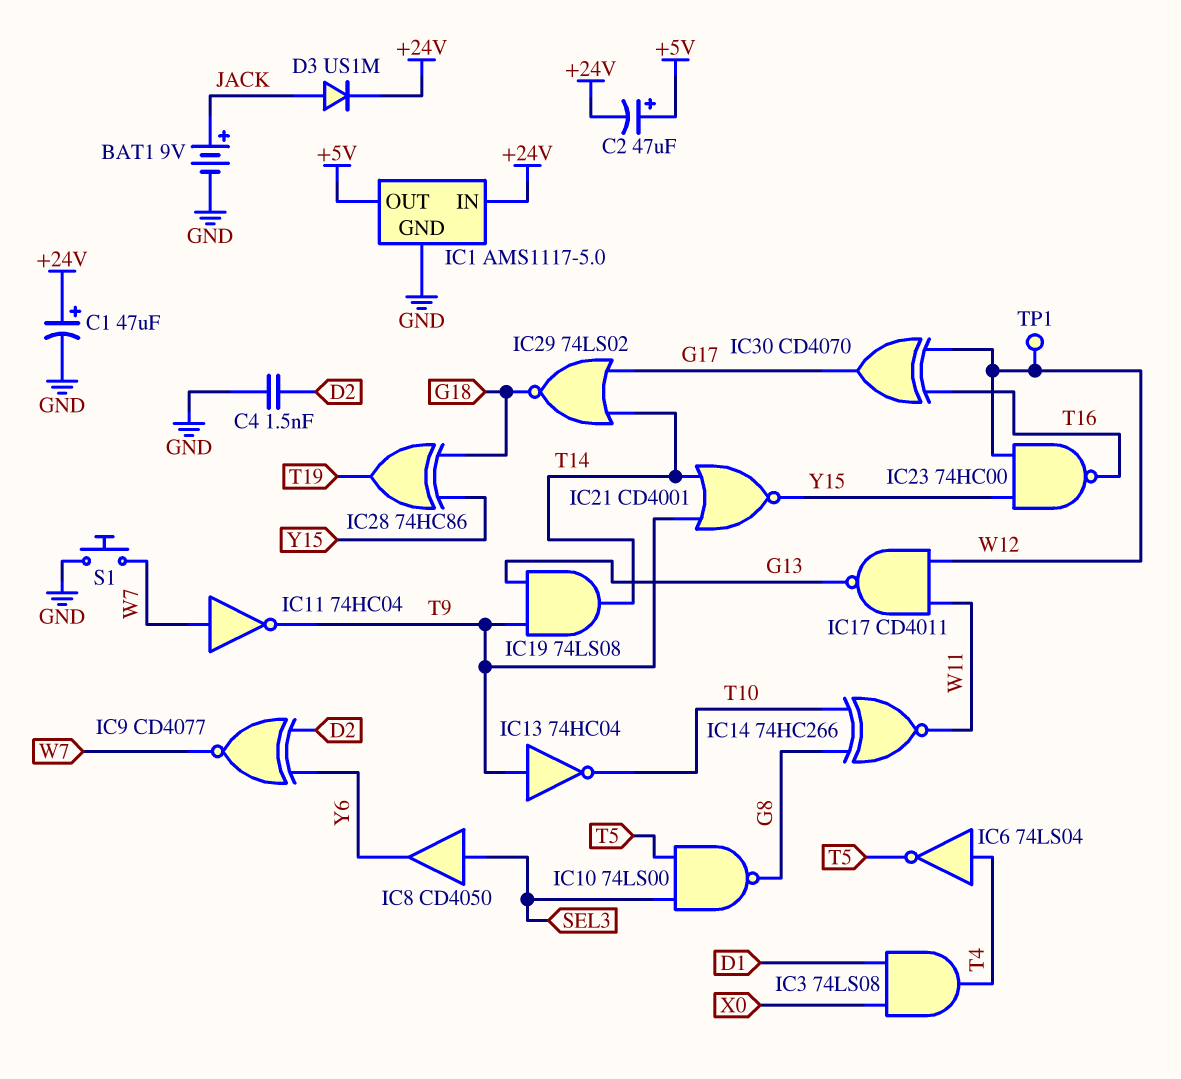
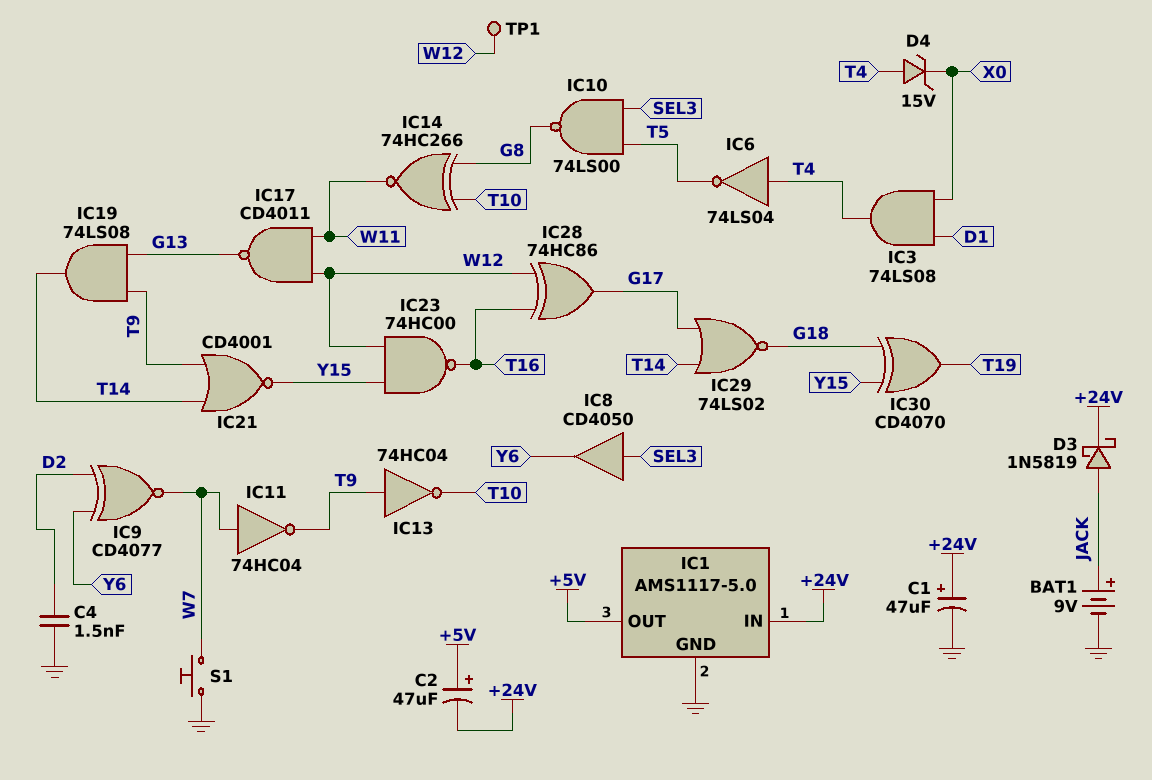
D3: diode US1M (A JACK, K +24V) -> schottky 1N5819 (A JACK, K +24V)
D4: none -> zener 15V (A T4, K X0)
IC28: XOR 74HC86 (in G18, in Y15, out T19) -> XOR 74HC86 (in T16, in W12, out G17)
IC30: XOR CD4070 (in T16, in W12, out G17) -> XOR CD4070 (in G18, in Y15, out T19)

